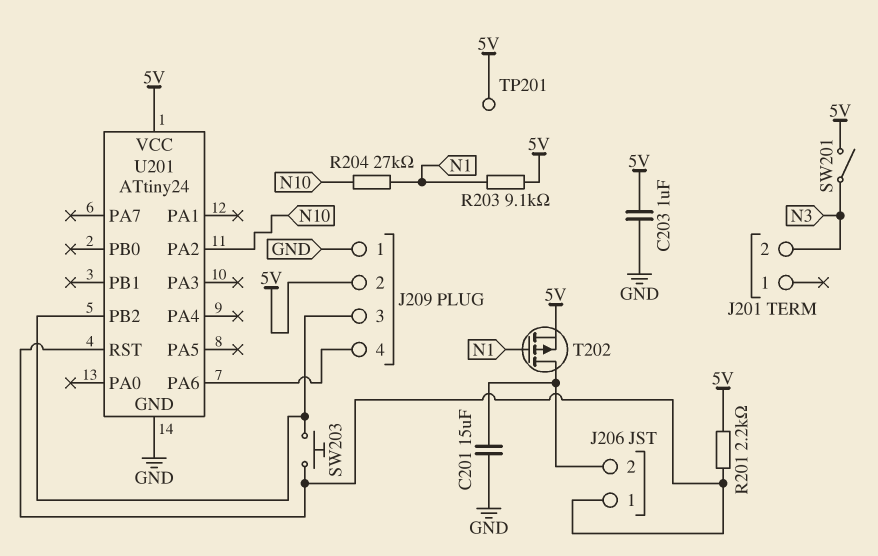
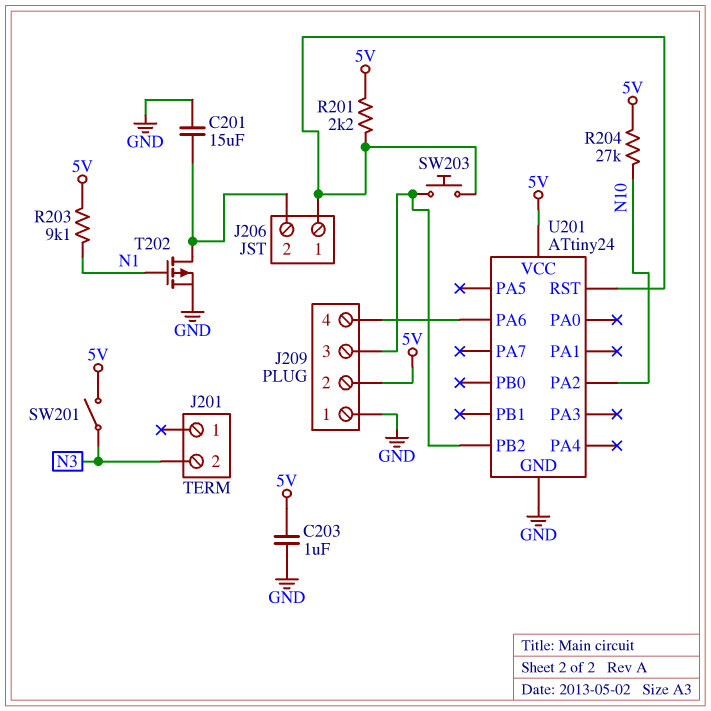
R204: 27k (N1, N10) -> 27k (5V, N10)
T202: PMOS (G N1, D J206/2, S 5V) -> PMOS (G N1, D J206/2, S GND)
TP201: test point (5V) -> none

